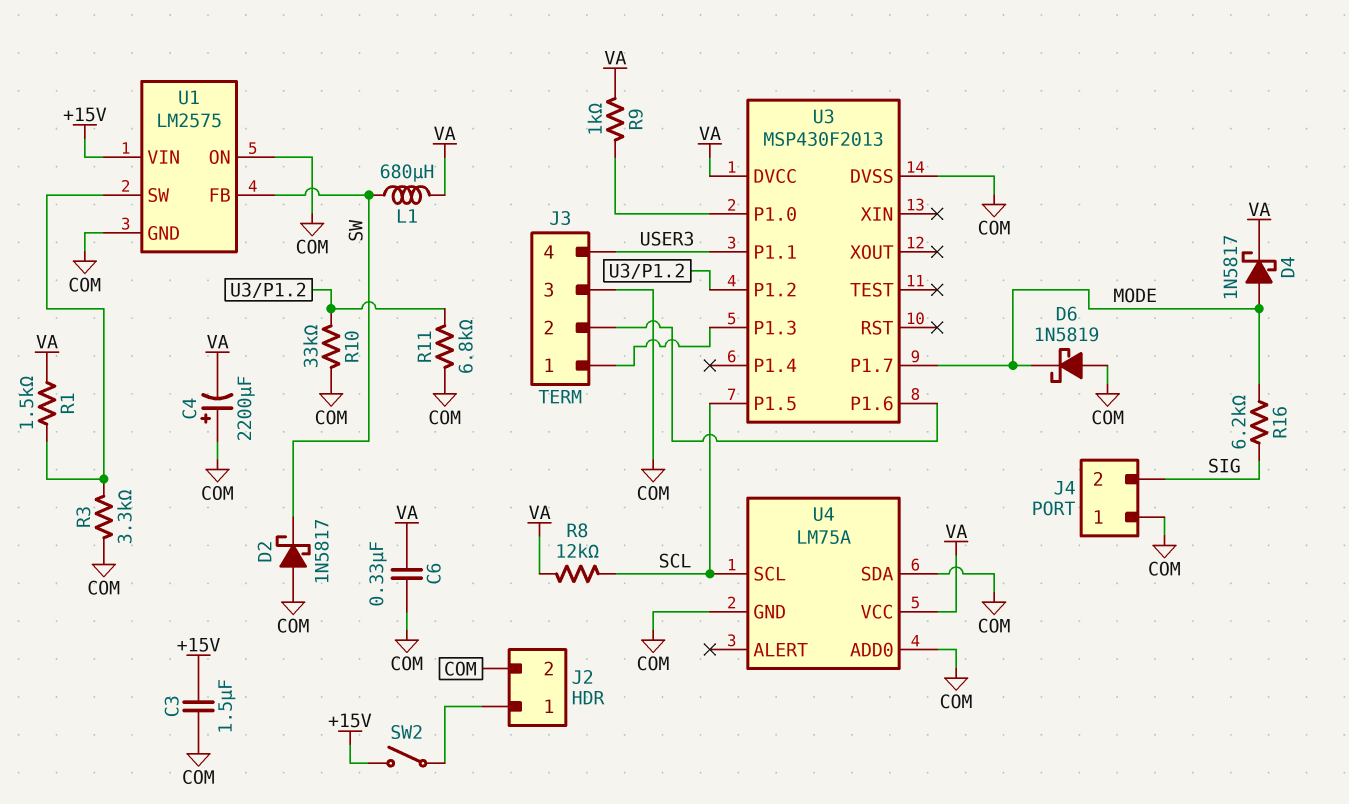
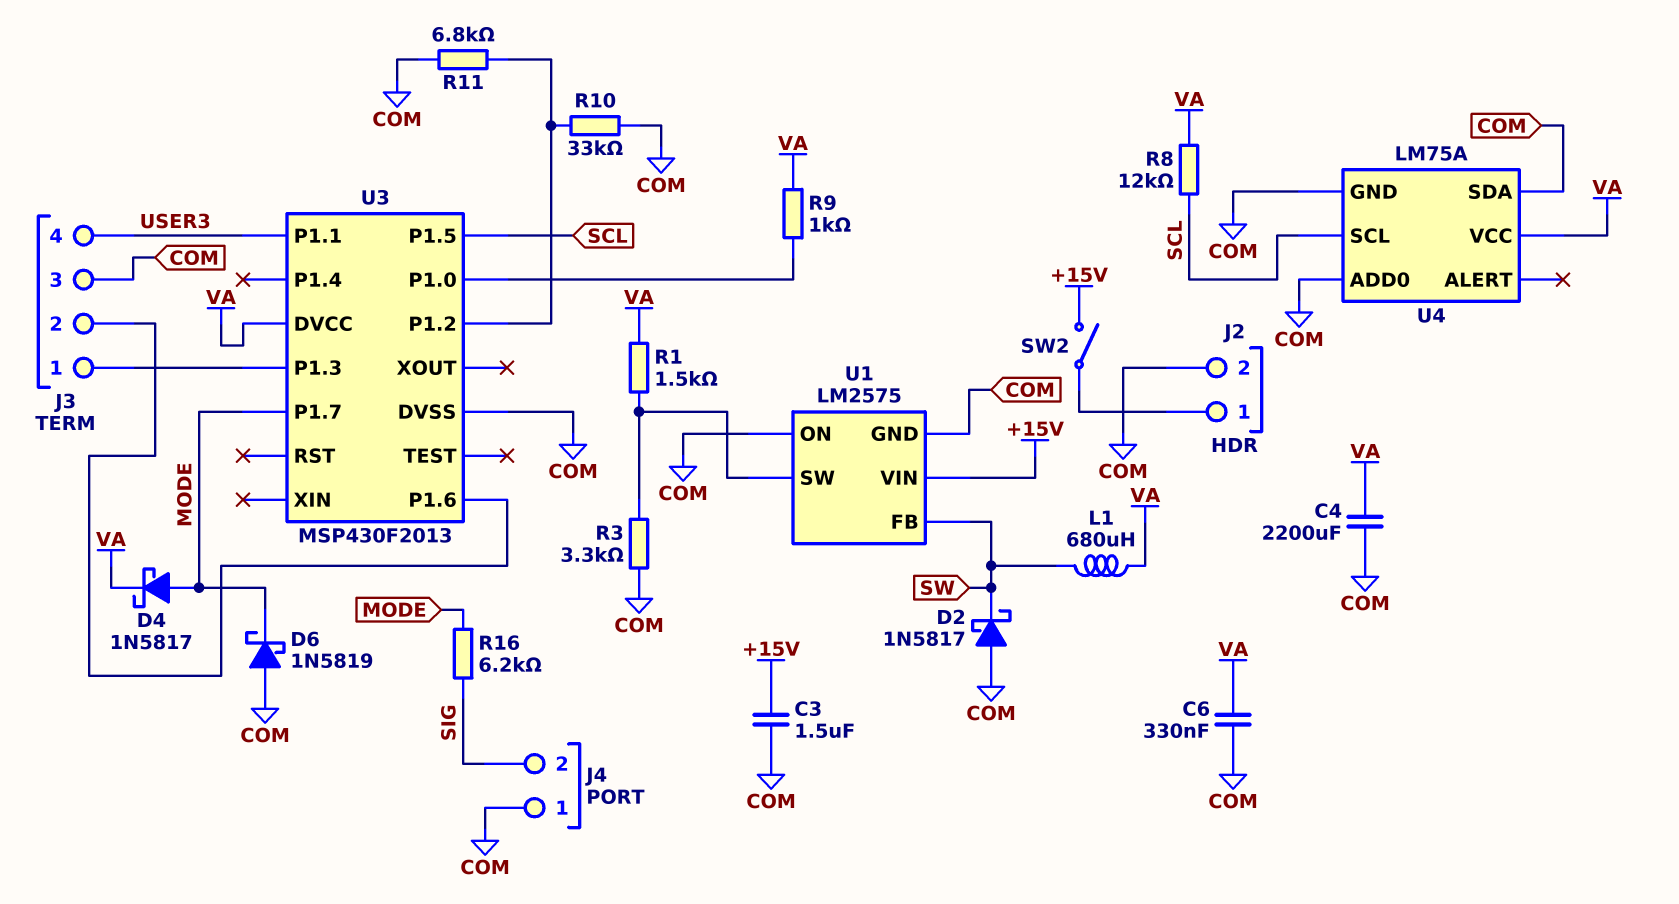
C4: 2200uF (plus COM, minus VA) -> 2200uF (COM, VA)

